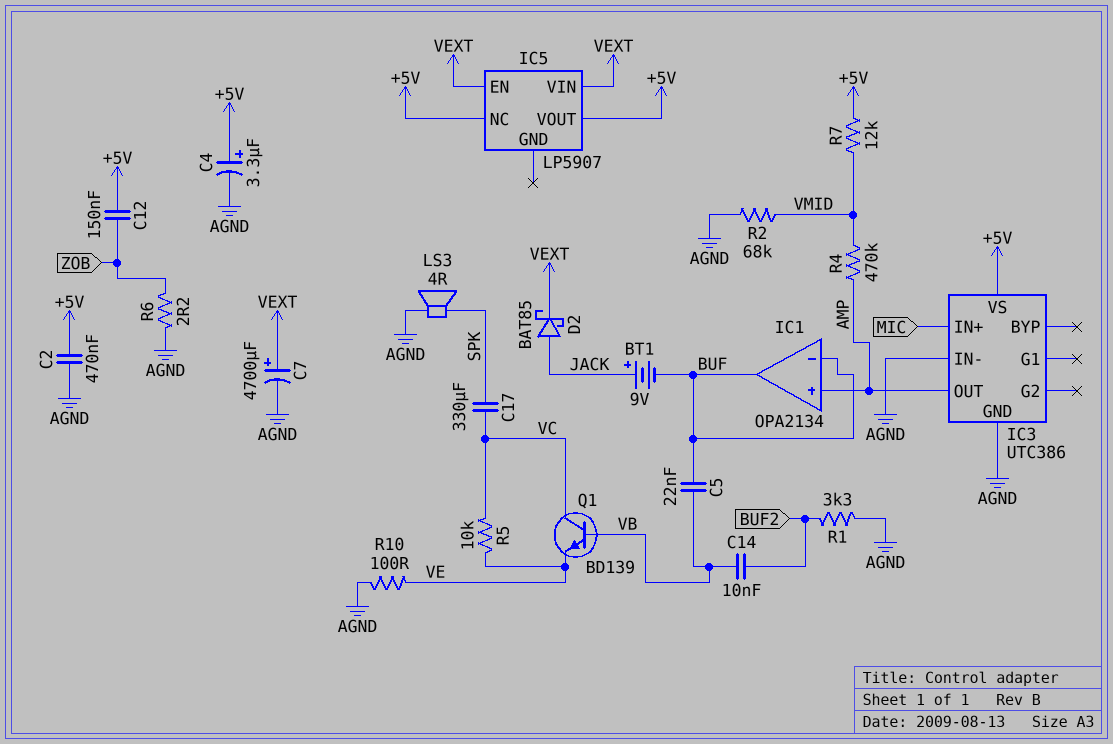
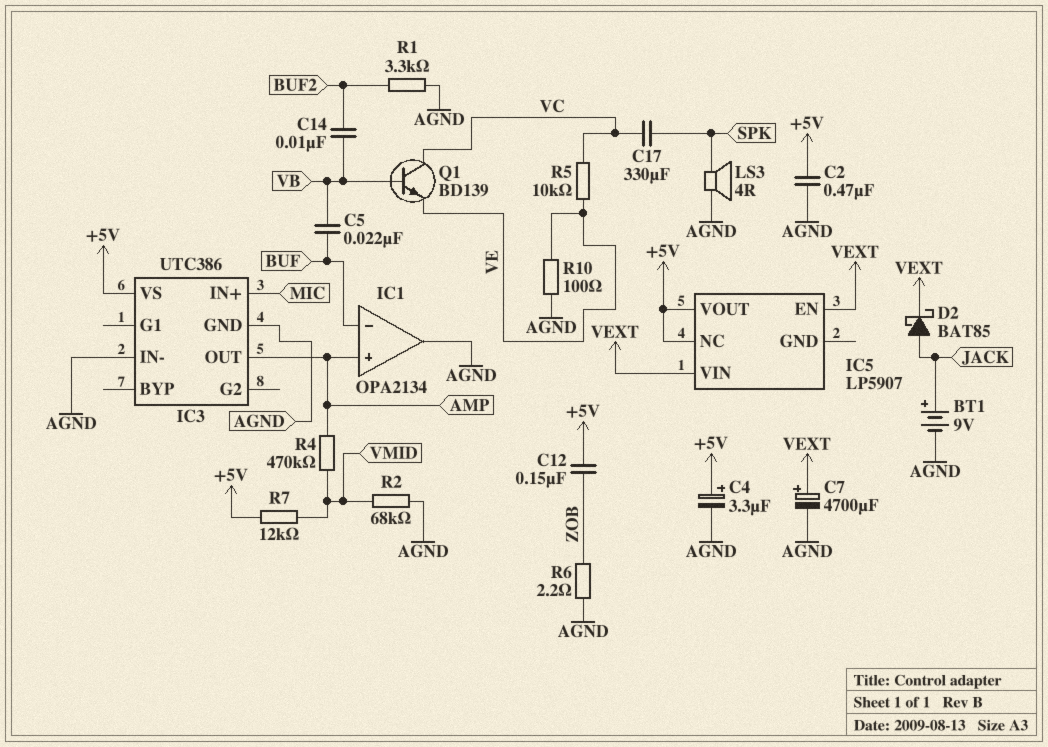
BT1: 9V (plus JACK, minus BUF) -> 9V (plus JACK, minus AGND)
IC1 pin out: BUF -> AGND

